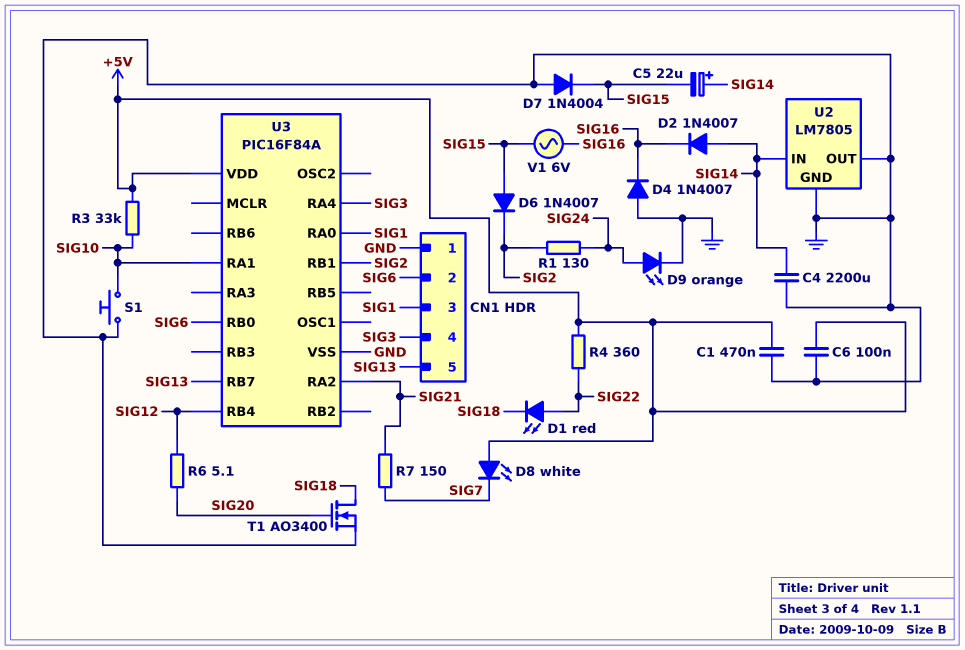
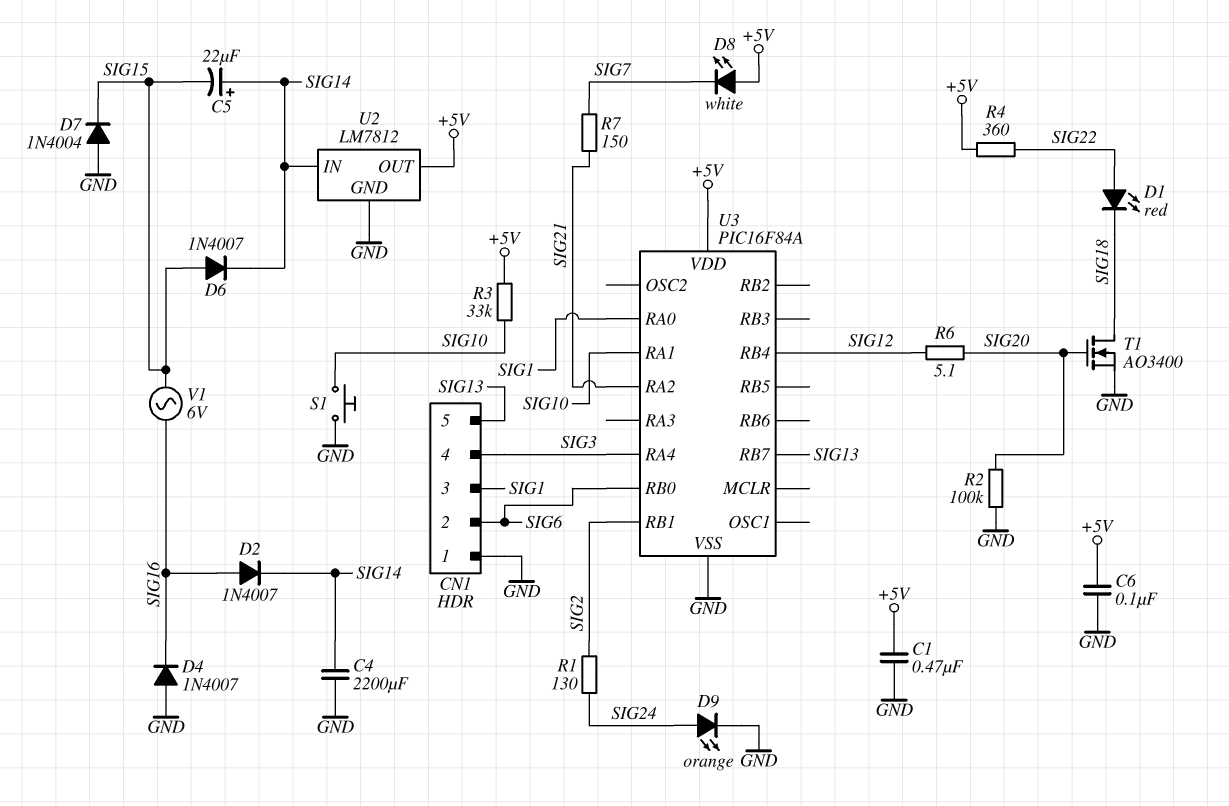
D2: diode 1N4007 (A SIG14, K SIG16) -> diode 1N4007 (A SIG16, K SIG14)
D6: diode 1N4007 (A SIG15, K SIG2) -> diode 1N4007 (A SIG15, K SIG14)
R2: none -> 100k (GND, SIG20)
U2: LM7805 -> LM7812
U2 pin OUT: GND -> +5V

